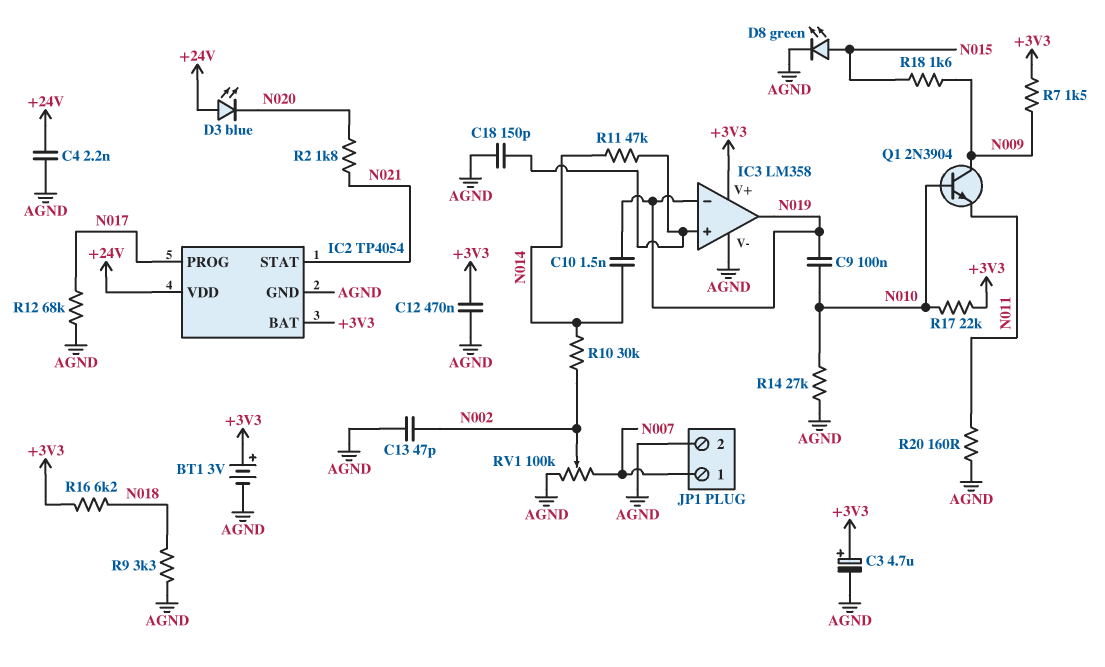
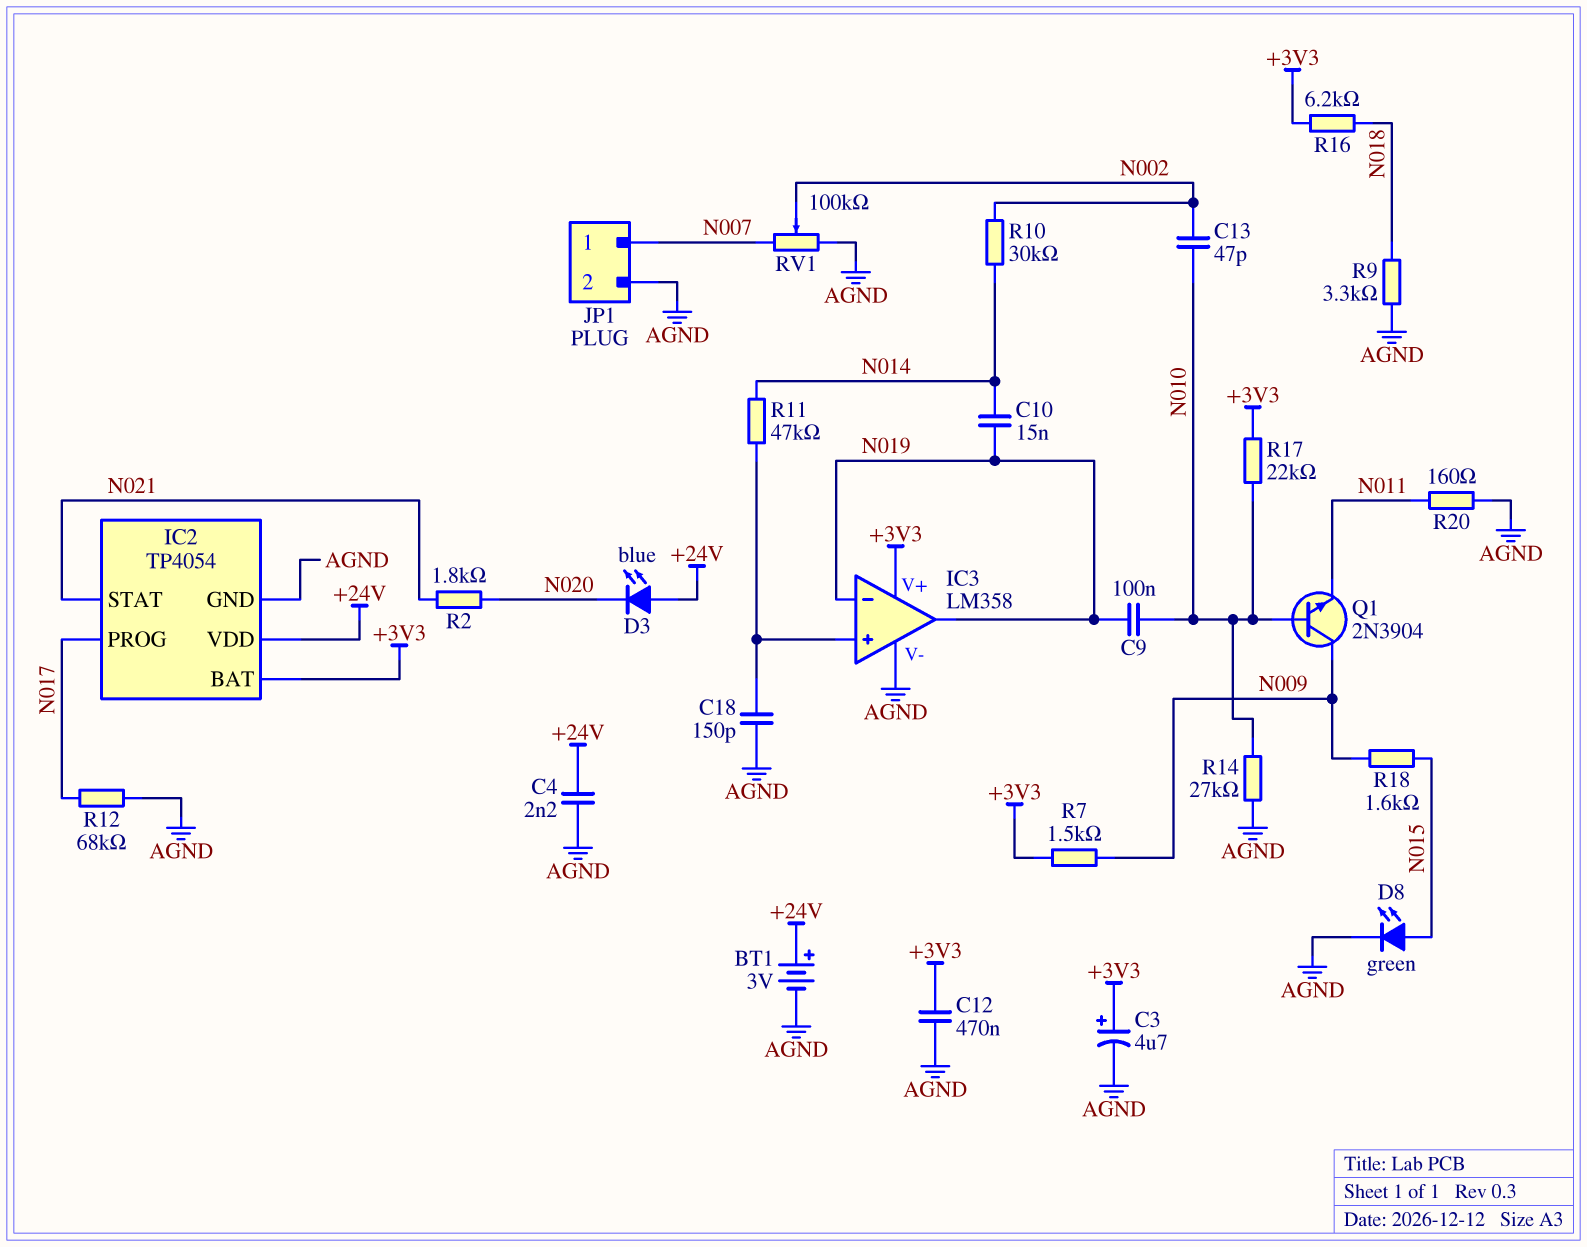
BT1: 3V (plus +3V3, minus AGND) -> 3V (plus +24V, minus AGND)
C10: 1.5nF (N014, N019) -> 15nF (N014, N019)
C13: 47pF (AGND, N002) -> 47pF (N002, N010)

